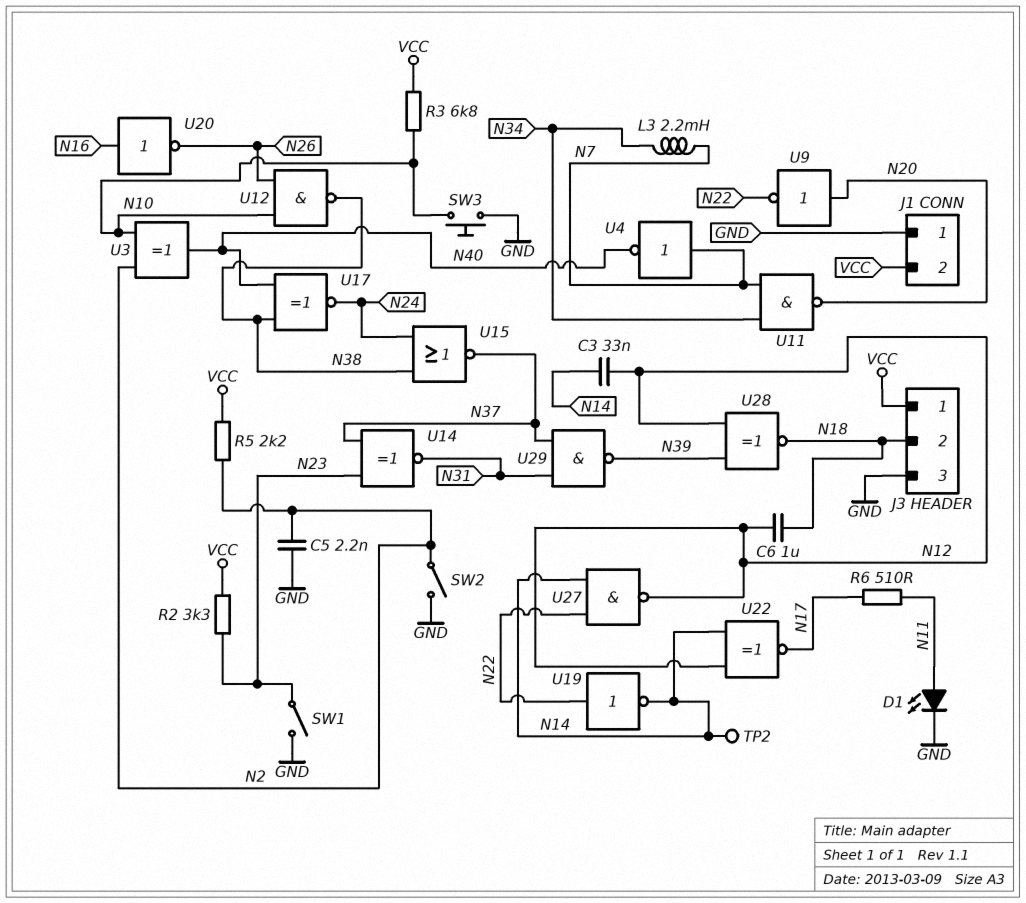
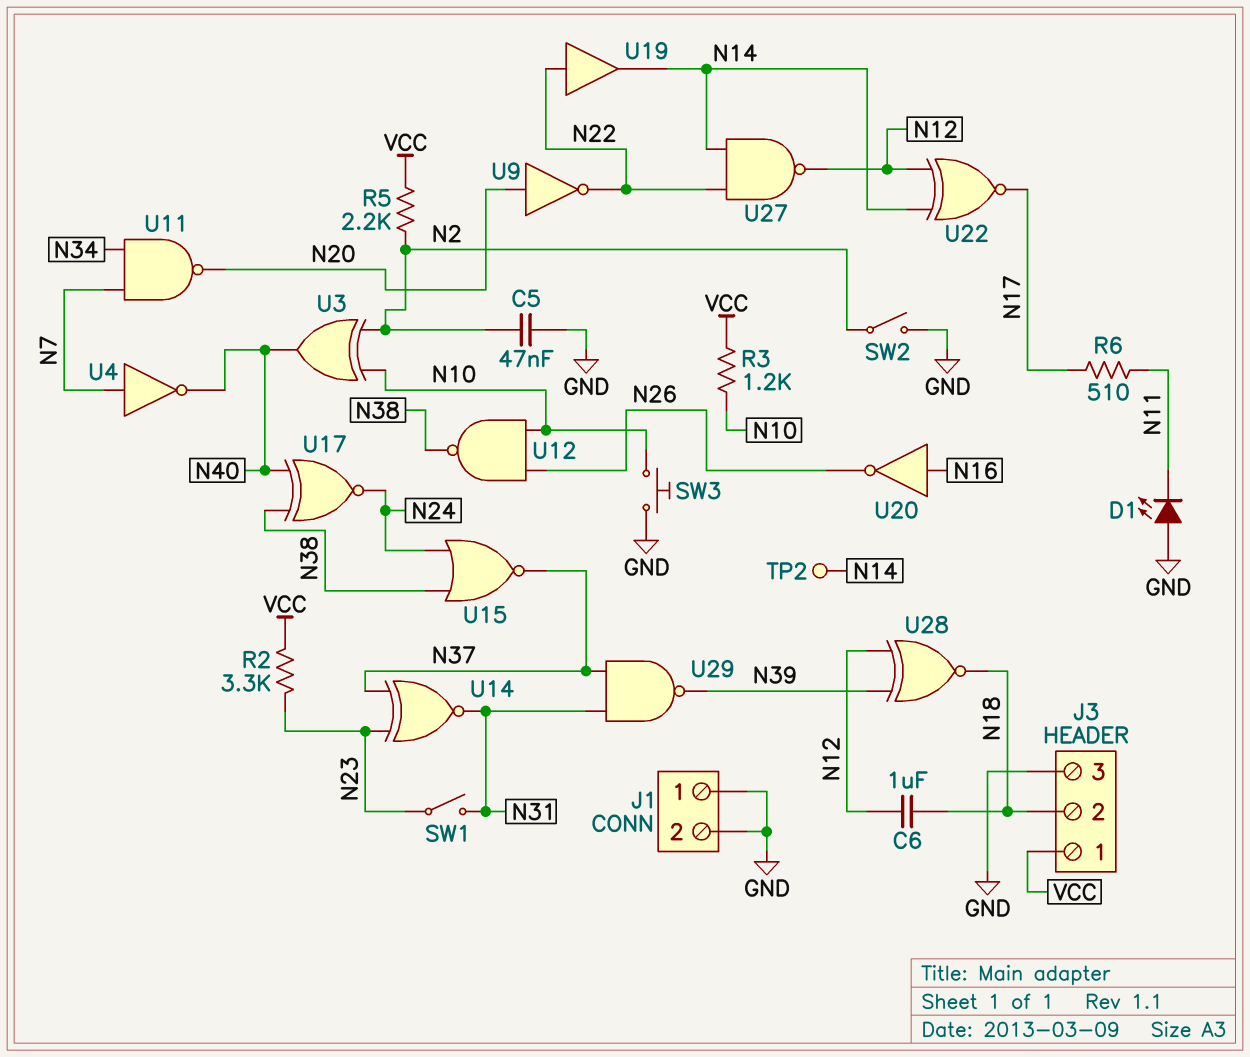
C3: 33nF (N12, N14) -> none
C5: 2.2nF (GND, N2) -> 47nF (GND, N2)
D1: LED (A N11, K GND) -> LED (A GND, K N11)
J1 pin 2: VCC -> GND
L3: 2.2mH (N7, N34) -> none
R3: 6.8k (N10, VCC) -> 1.2k (N10, VCC)
SW1: switch (GND, N23) -> switch (N23, N31)
U19: NOT (in N22, out N14) -> buffer (in N22, out N14)

